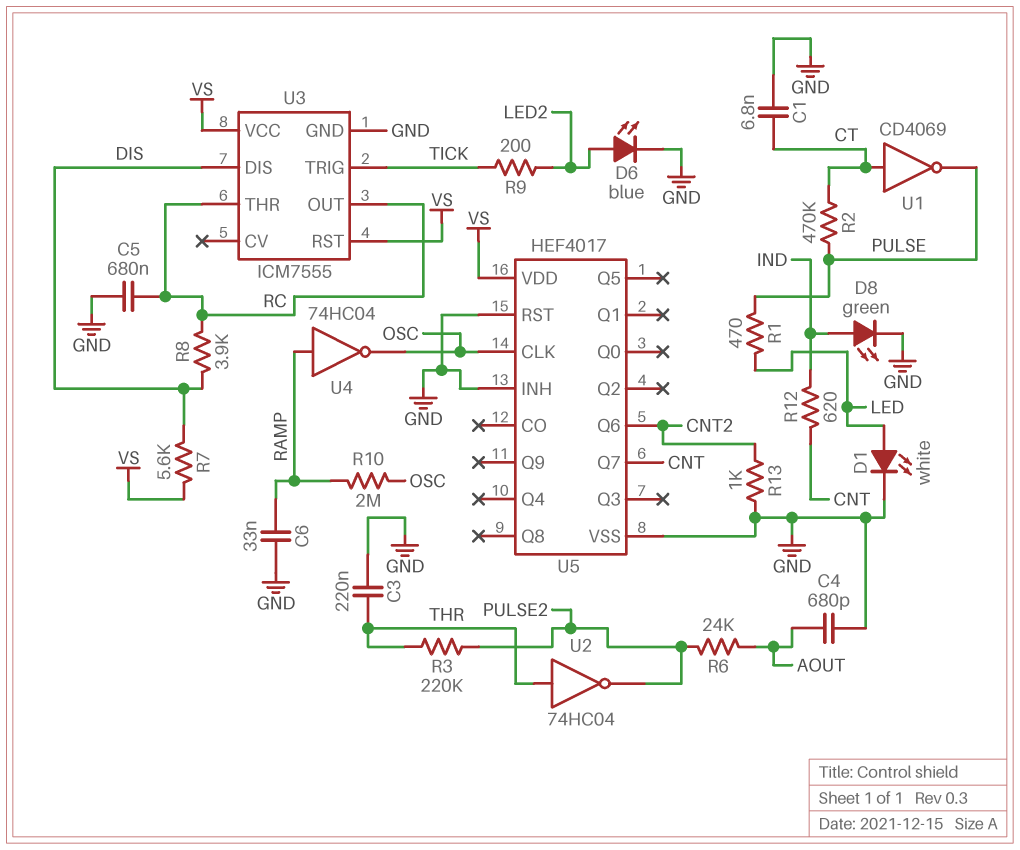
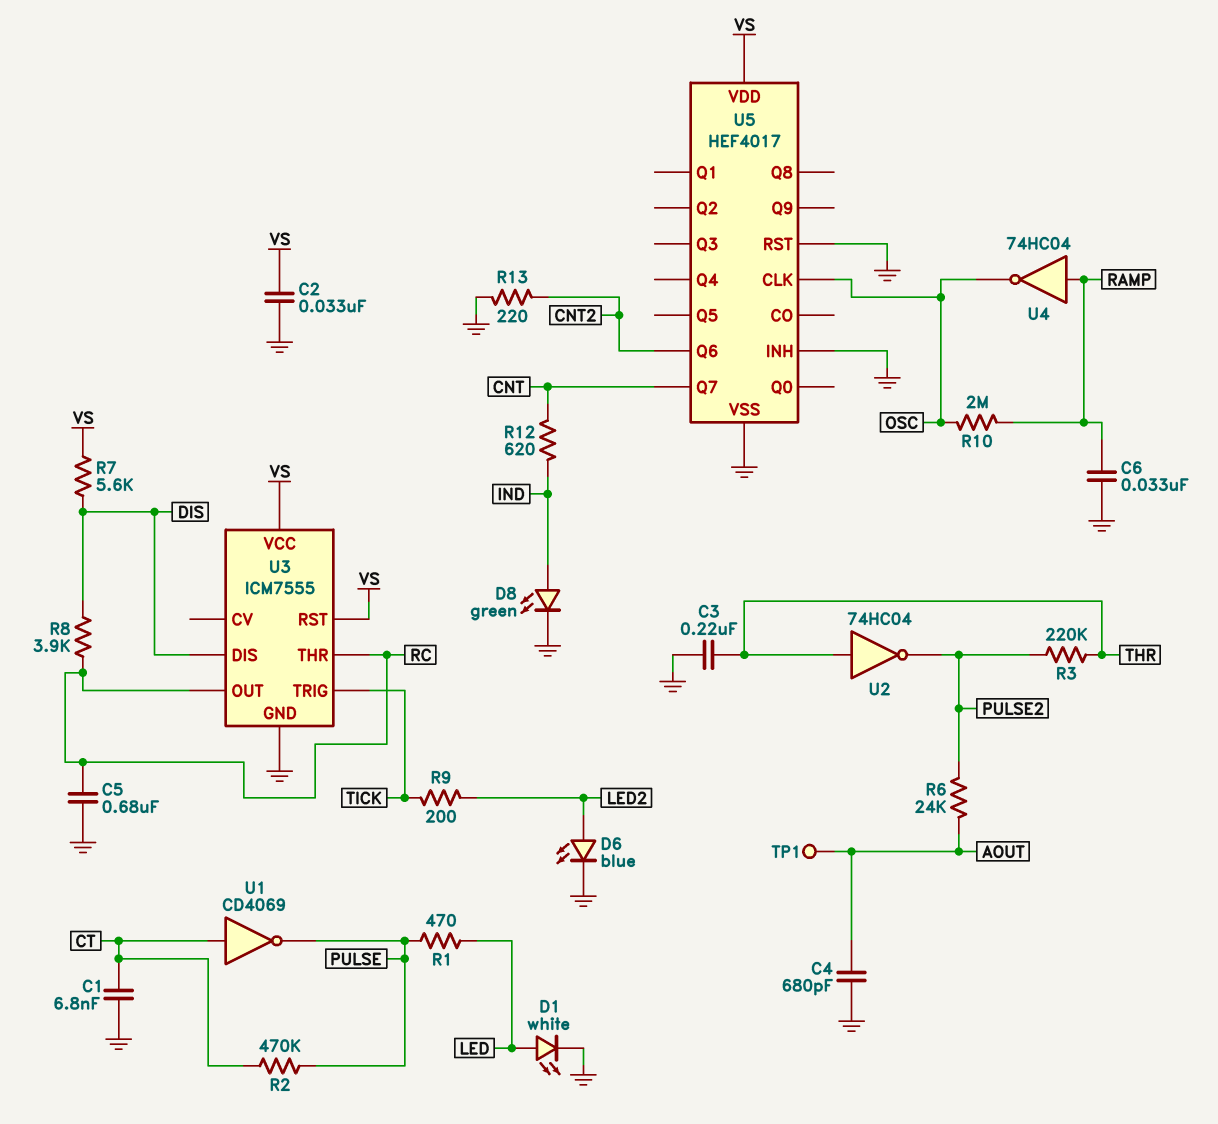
C2: none -> 33nF (GND, VS)
R13: 1k (CNT2, GND) -> 220 (CNT2, GND)
TP1: none -> test point (AOUT)

